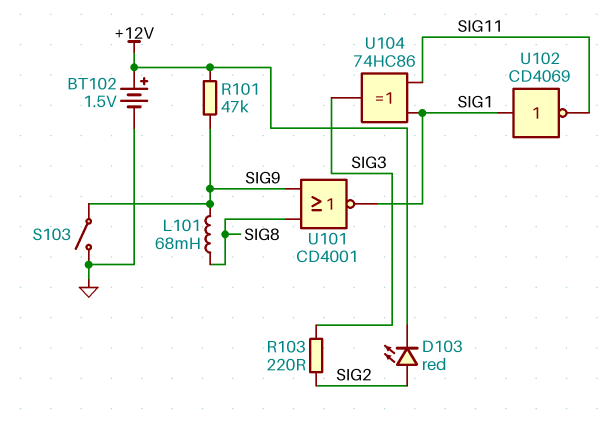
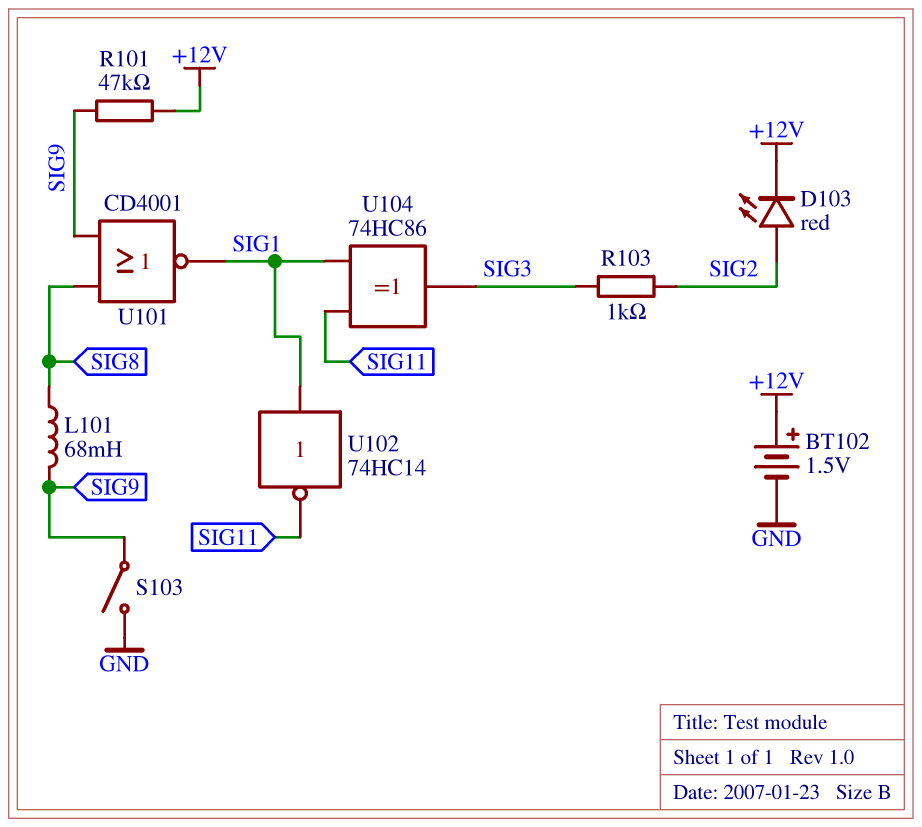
R103: 220 (SIG2, SIG3) -> 1k (SIG2, SIG3)
U102: NOT CD4069 (in SIG1, out SIG11) -> NOT 74HC14 (in SIG1, out SIG11)

